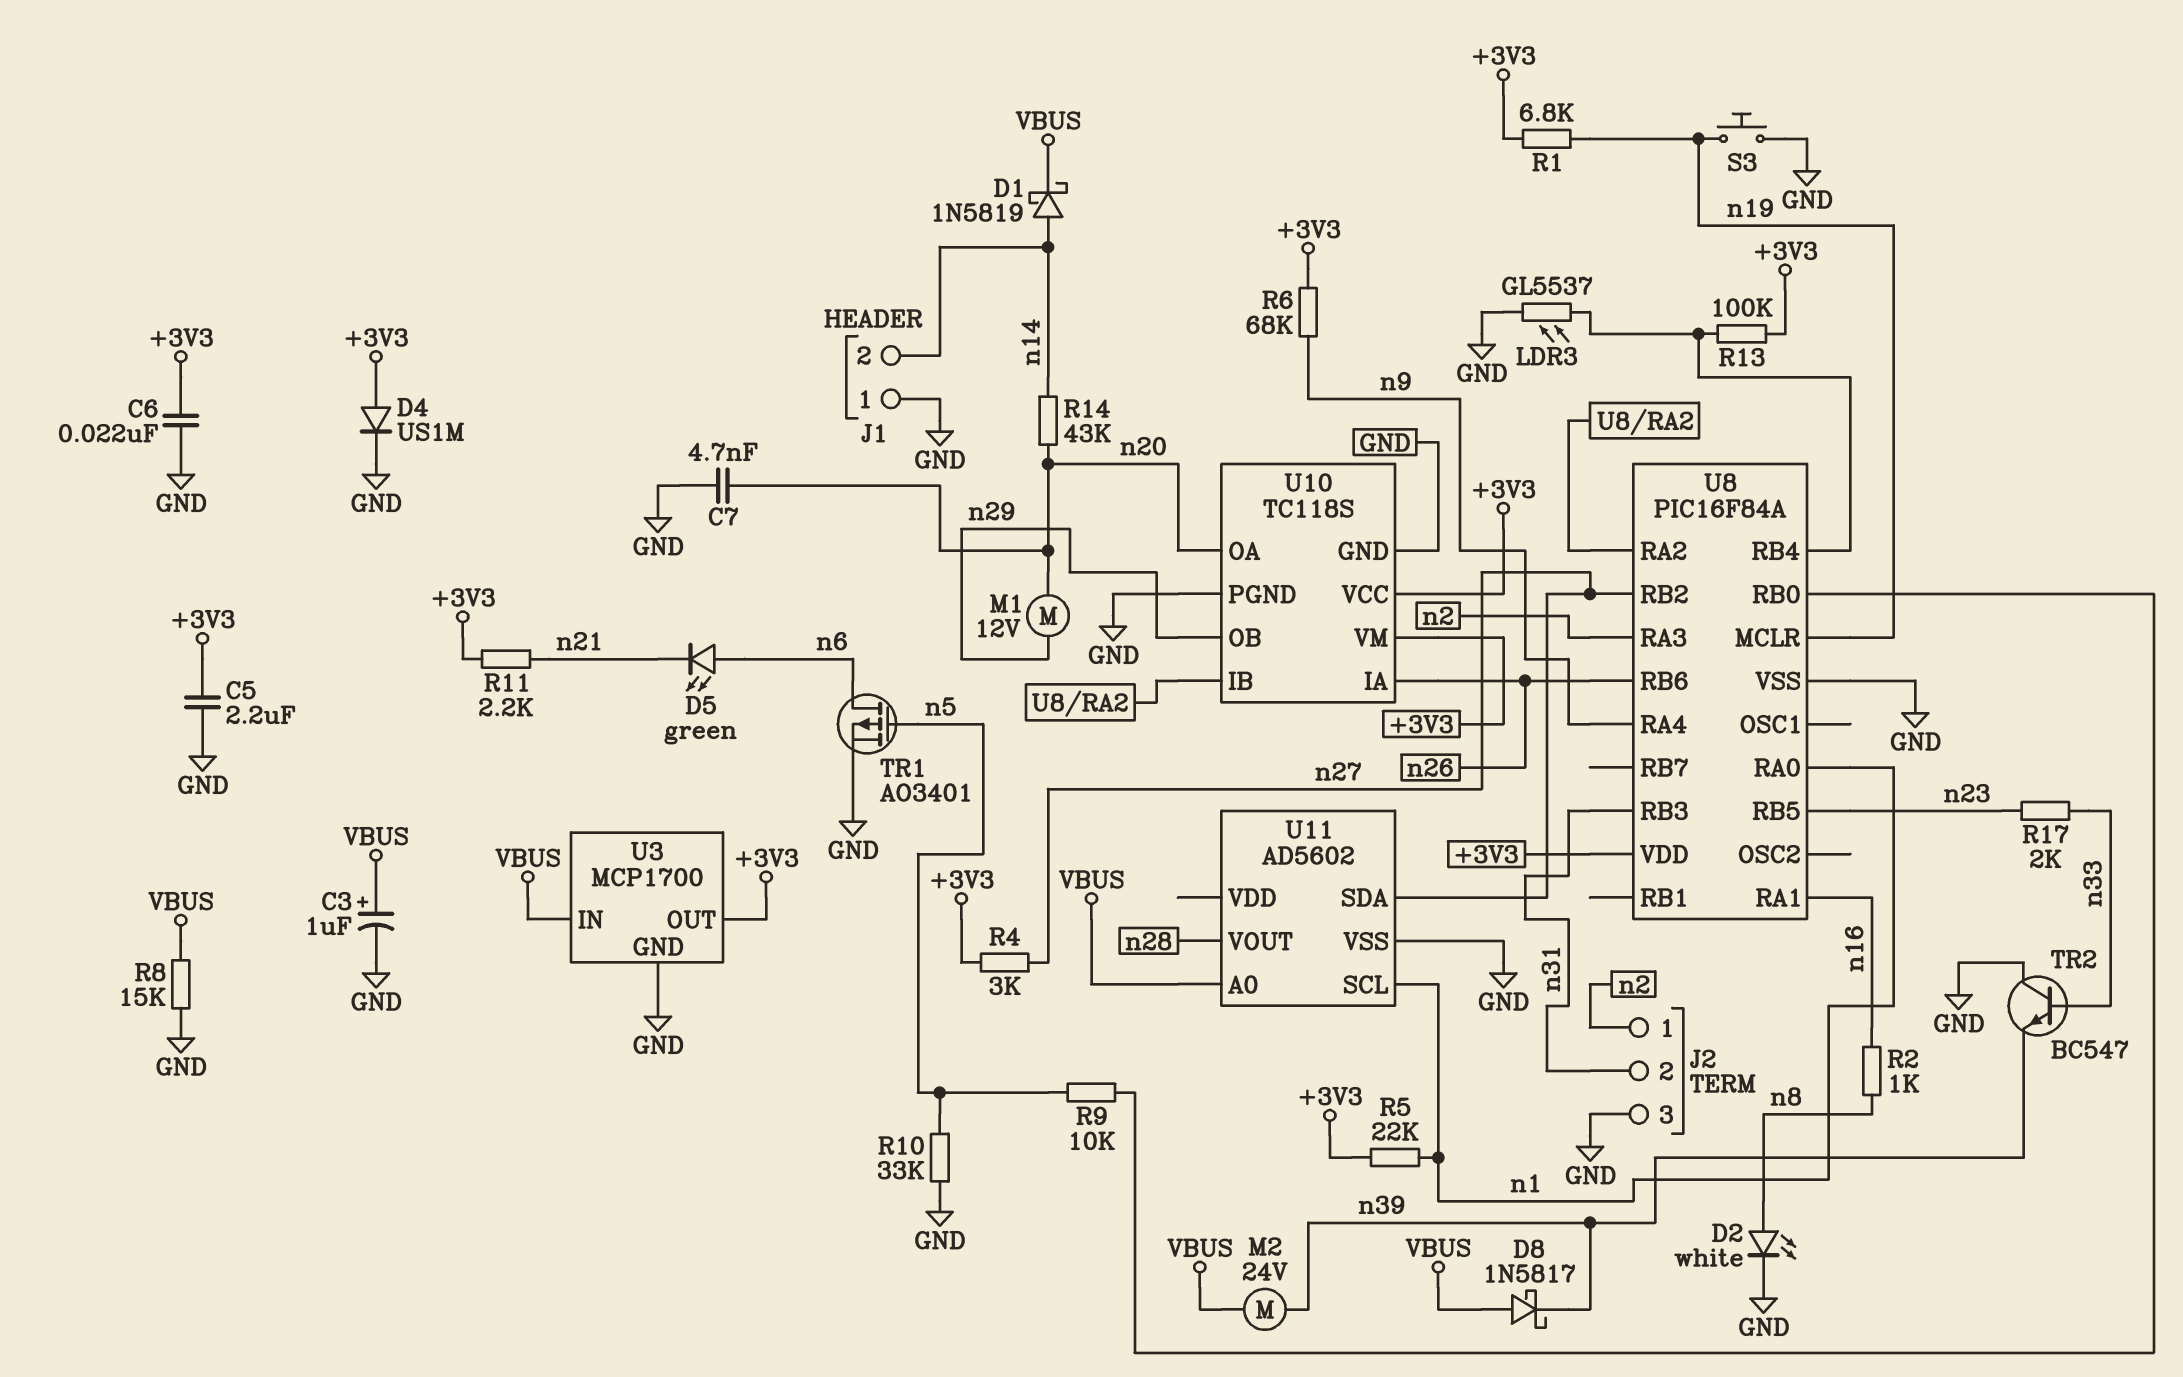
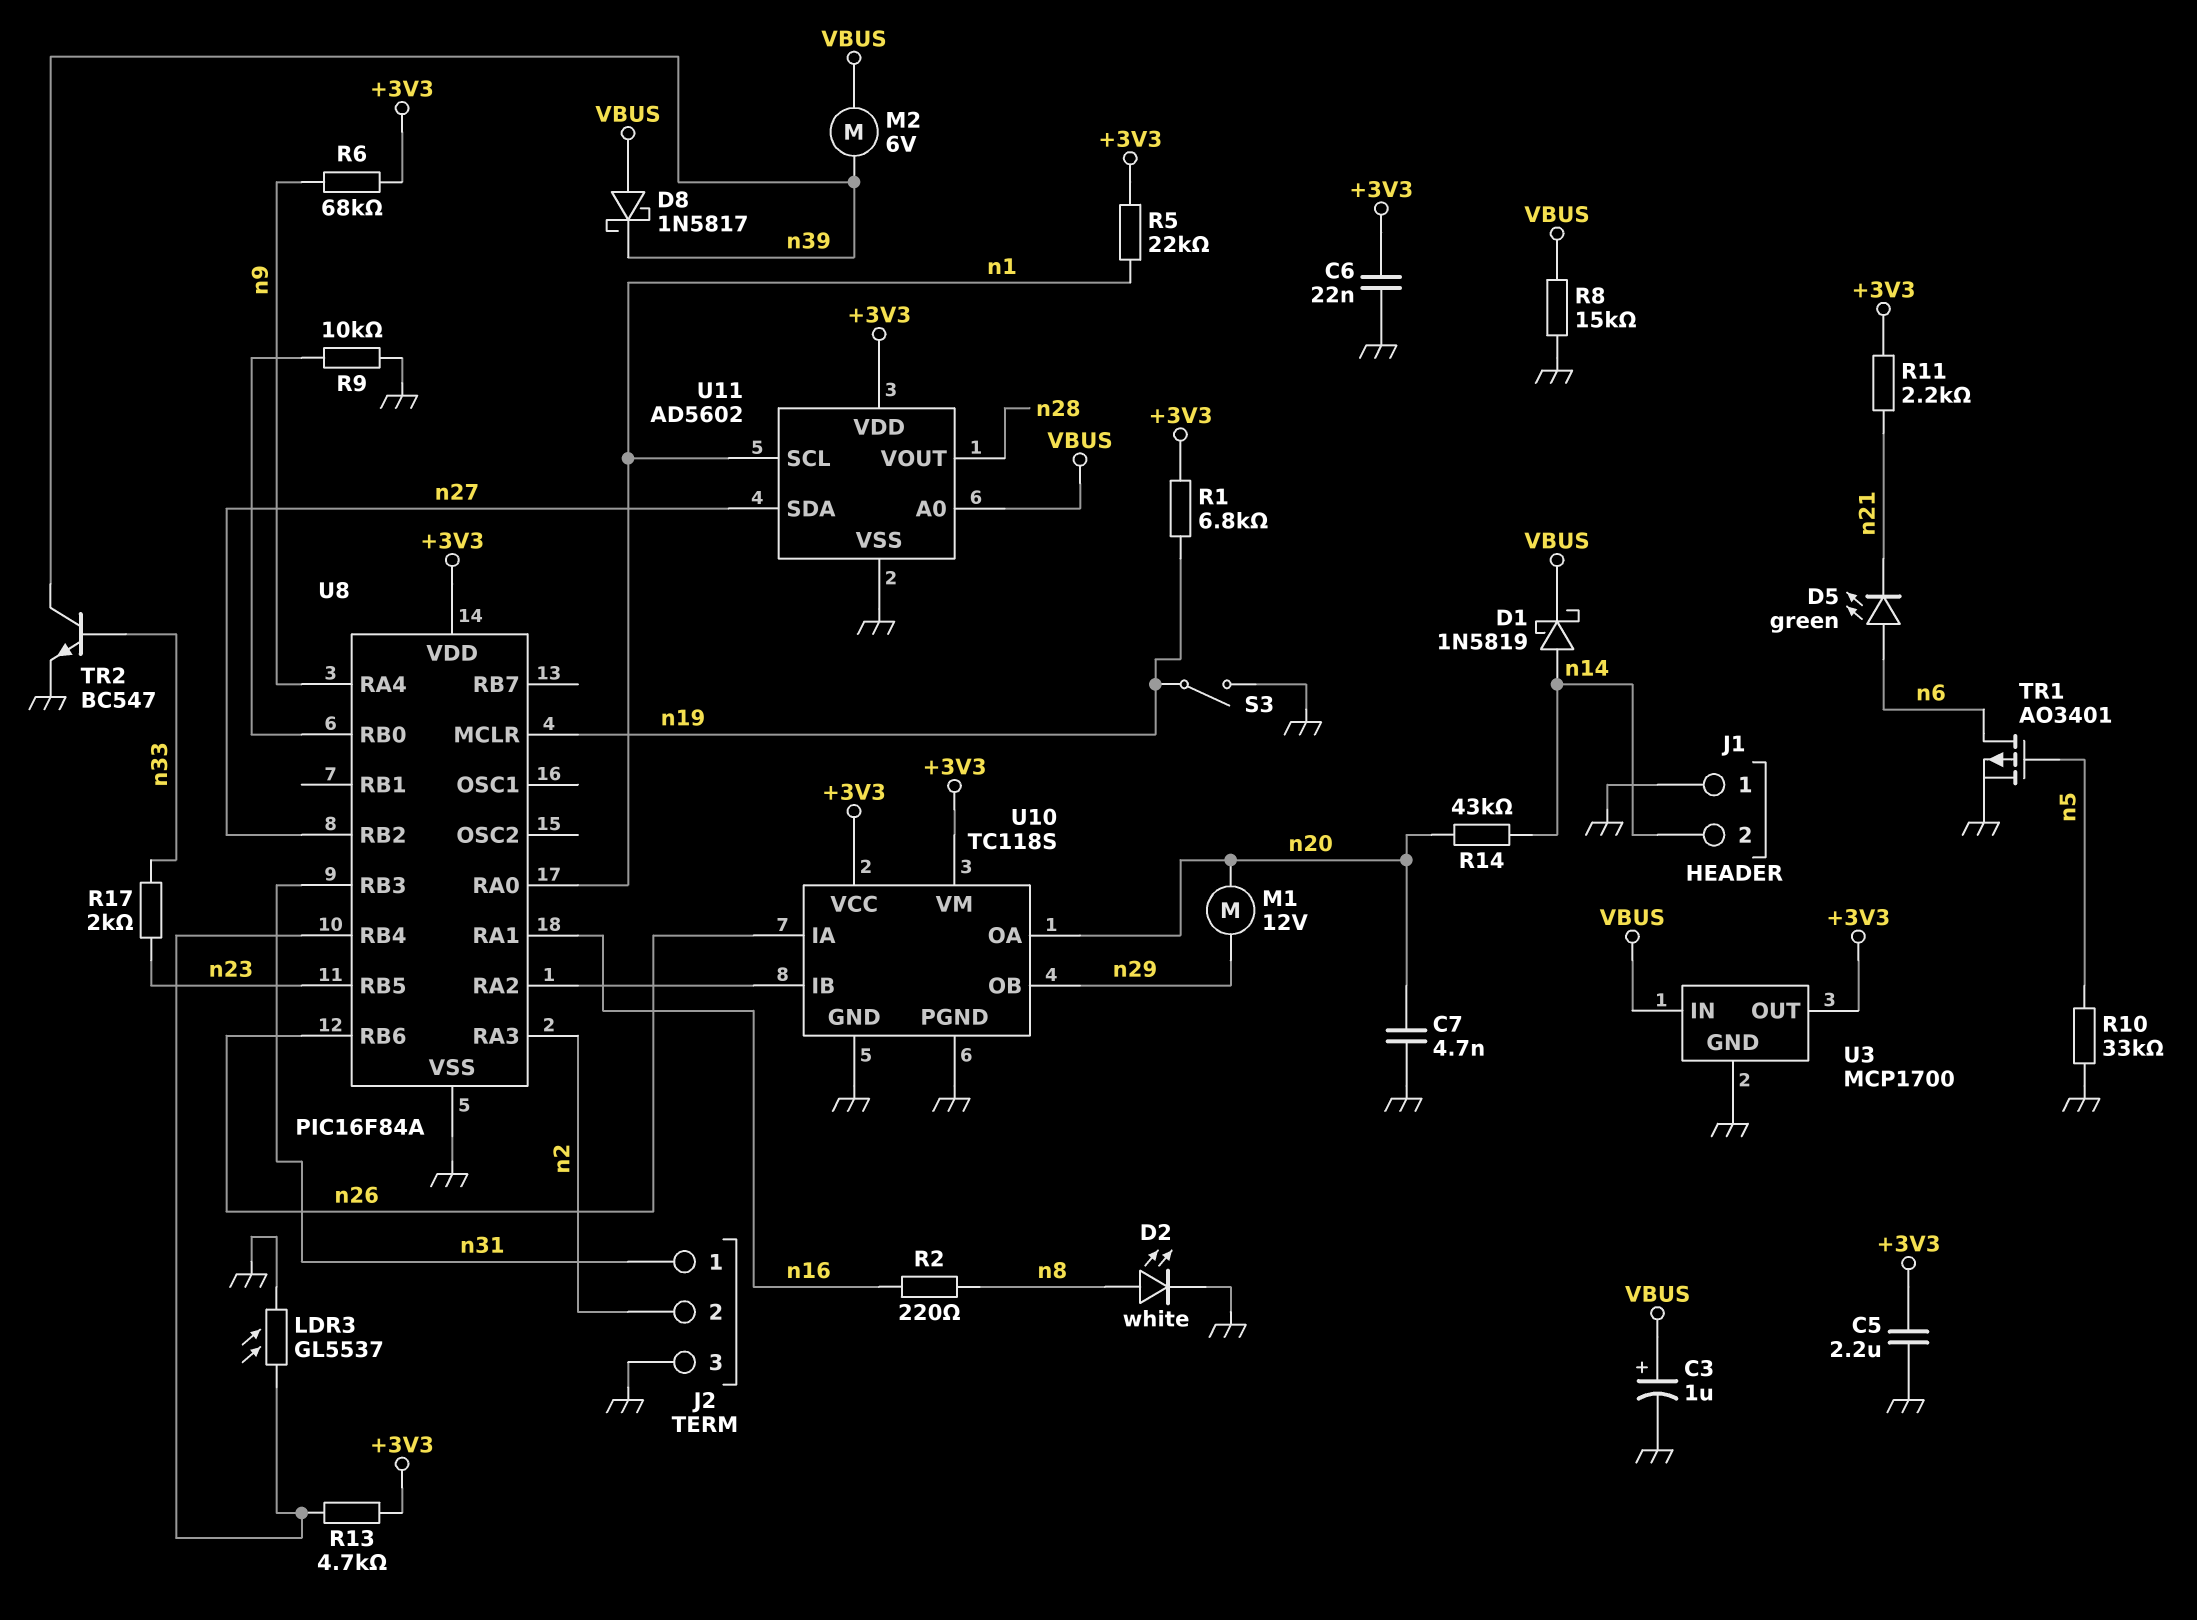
D4: diode US1M (A +3V3, K GND) -> none
J2 pin 1: n2 -> n31
J2 pin 2: n31 -> n2
M2: motor 24V (VBUS, n39) -> motor 6V (VBUS, n39)
R2: 1k (n8, n16) -> 220 (n8, n16)
R4: 3k (+3V3, n27) -> none
R9: 10k (U8/RB0, n5) -> 10k (GND, U8/RB0)
R13: 100k (+3V3, U8/RB4) -> 4.7k (+3V3, U8/RB4)
S3: button (GND, n19) -> switch (GND, n19)
TR2: NPN BC547 (B n33, C GND, E n39) -> NPN BC547 (B n33, C n39, E GND)
U11 pin VDD: none -> +3V3

